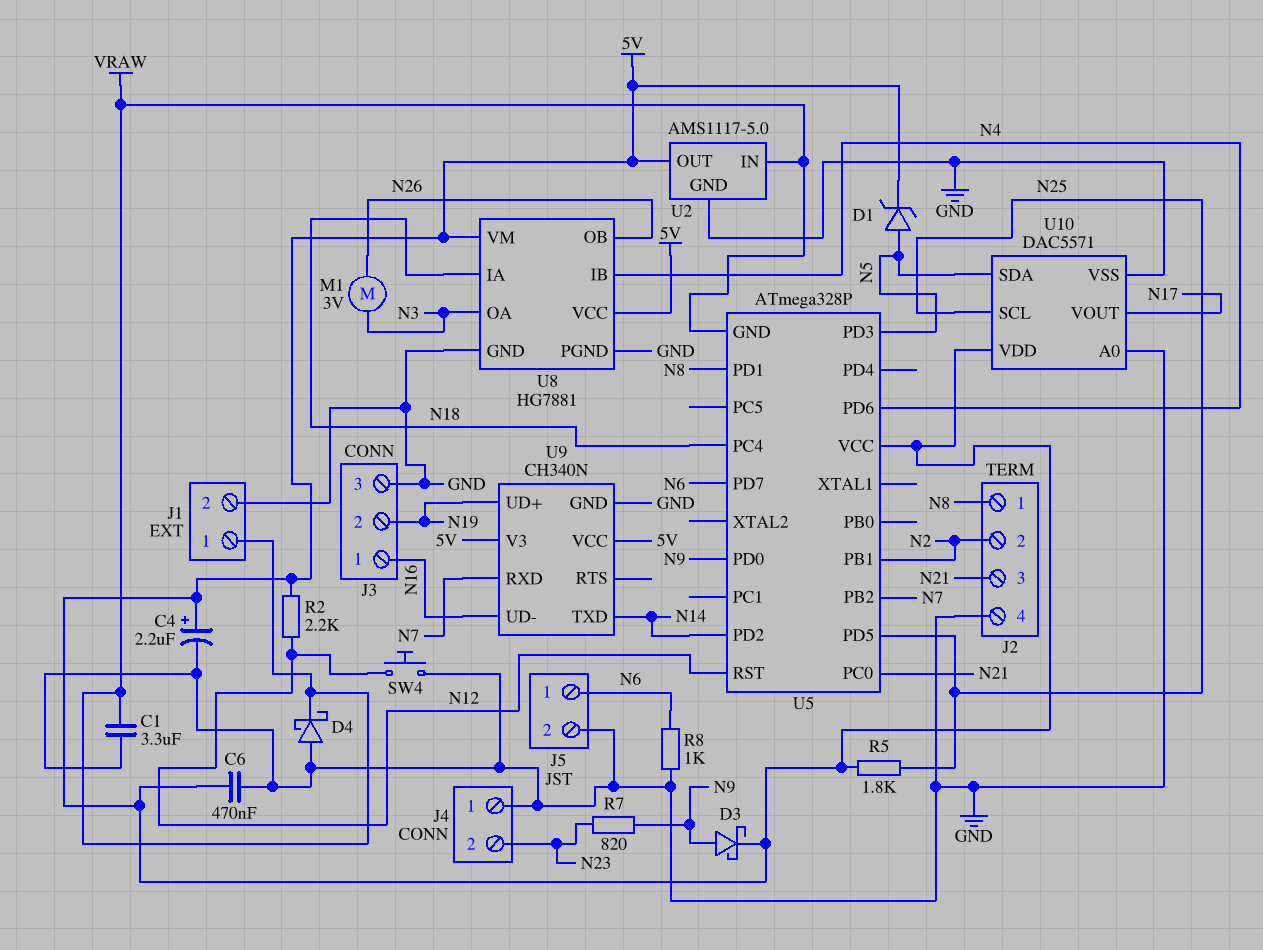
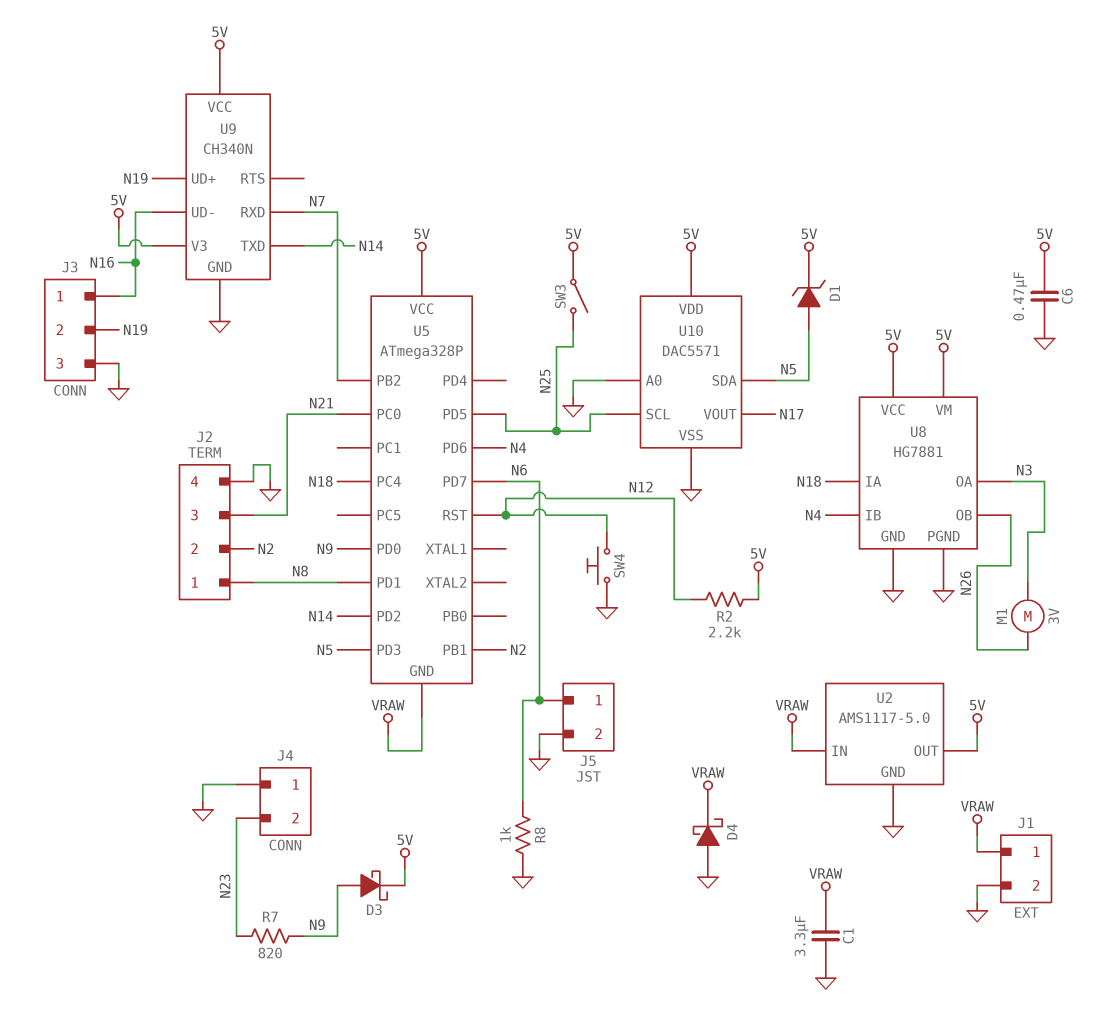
C4: 2.2uF (plus 5V, minus GND) -> none
R5: 1.8k (5V, N25) -> none
SW3: none -> switch (5V, N25)

